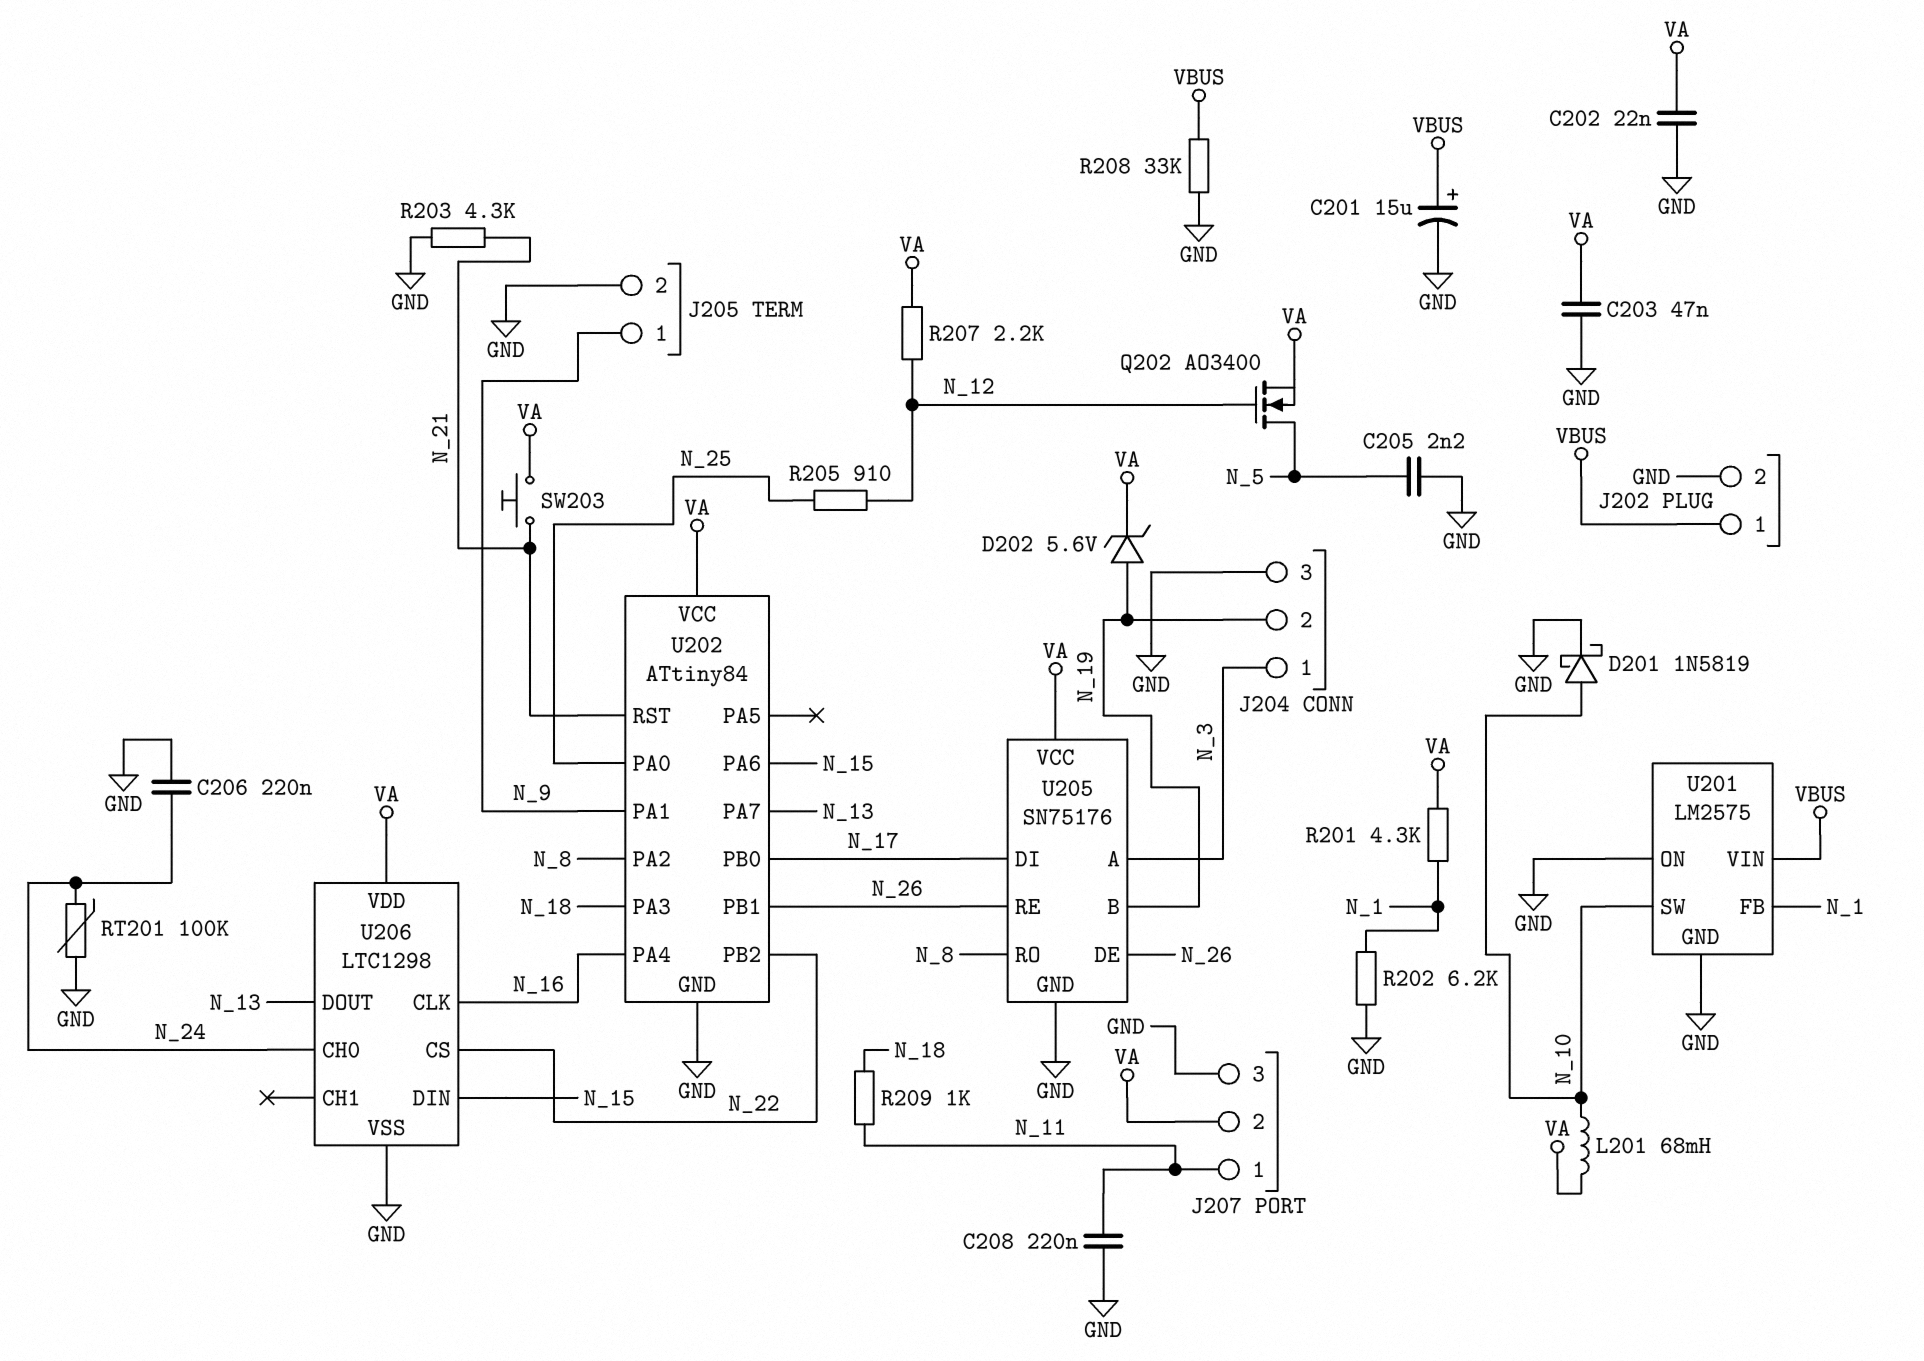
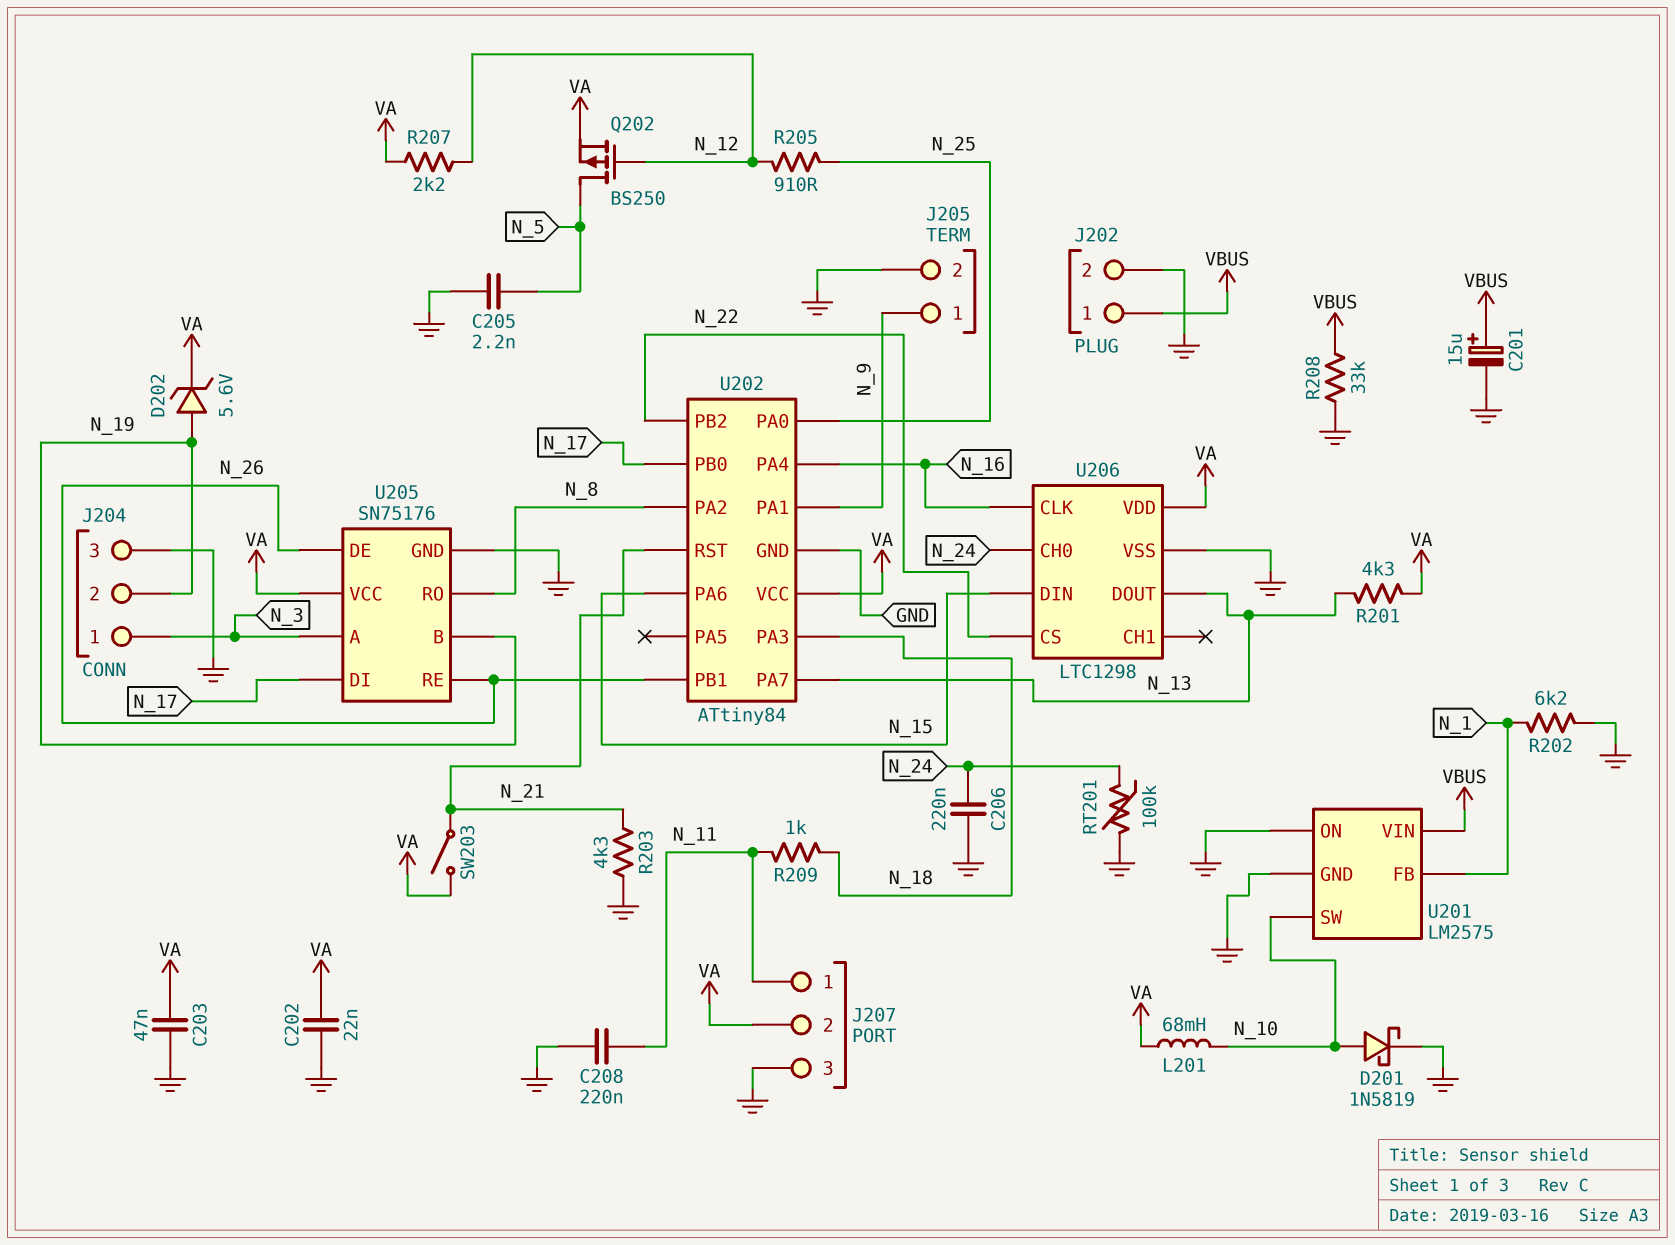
Q202: NMOS AO3400 (G N_12, D N_5, S VA) -> PMOS BS250 (G N_12, D N_5, S VA)
R201: 4.3k (N_1, VA) -> 4.3k (N_13, VA)
SW203: button (N_21, VA) -> switch (N_21, VA)

